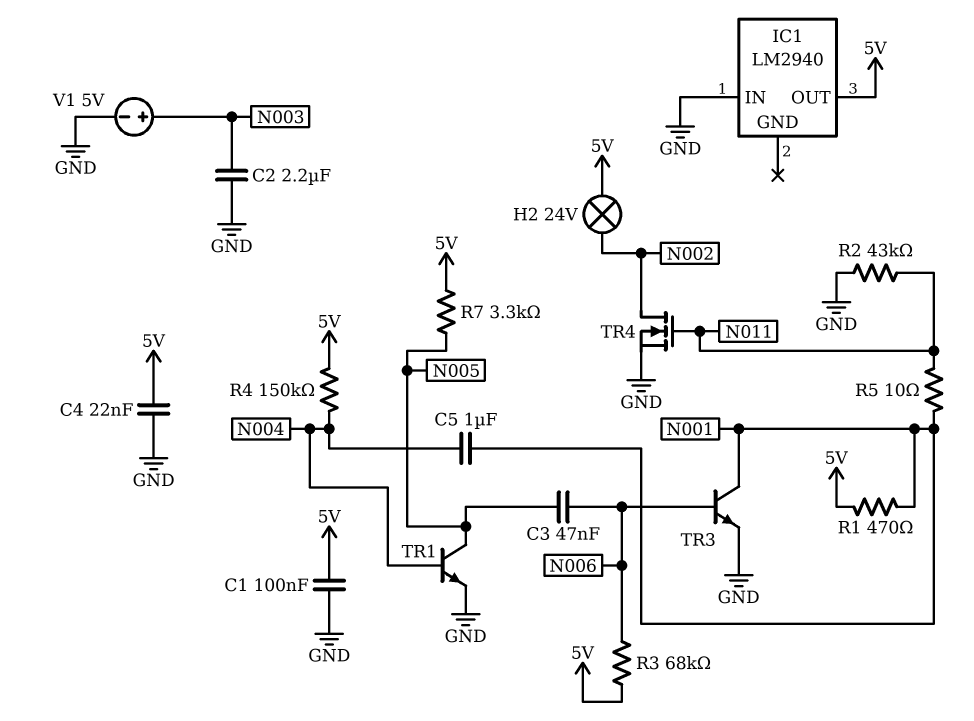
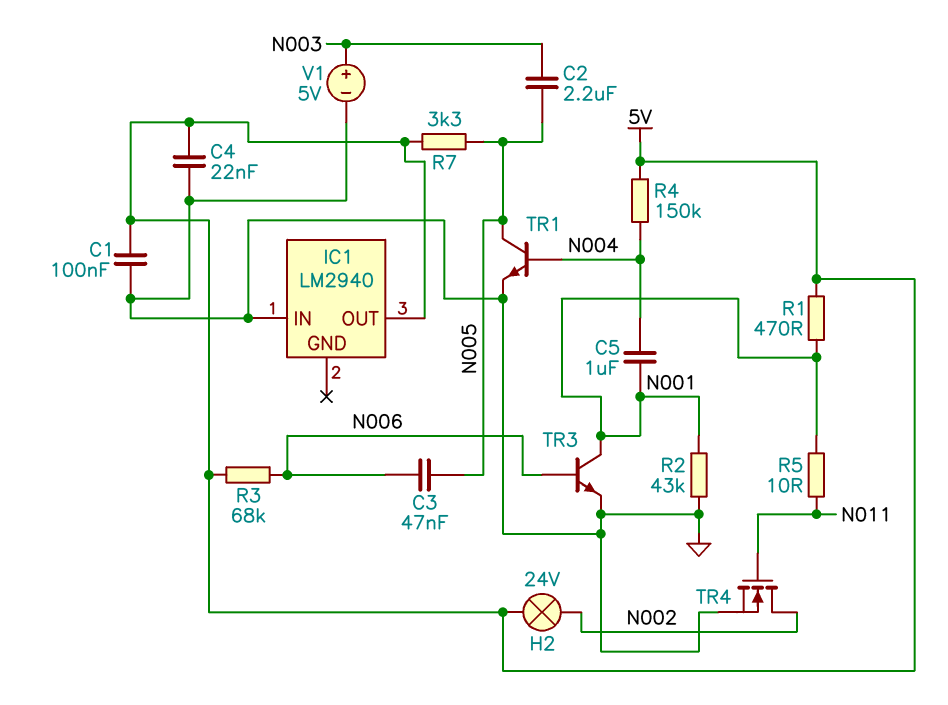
C2: 2.2uF (GND, N003) -> 2.2uF (N003, N005)
R2: 43k (GND, N011) -> 43k (GND, N001)

